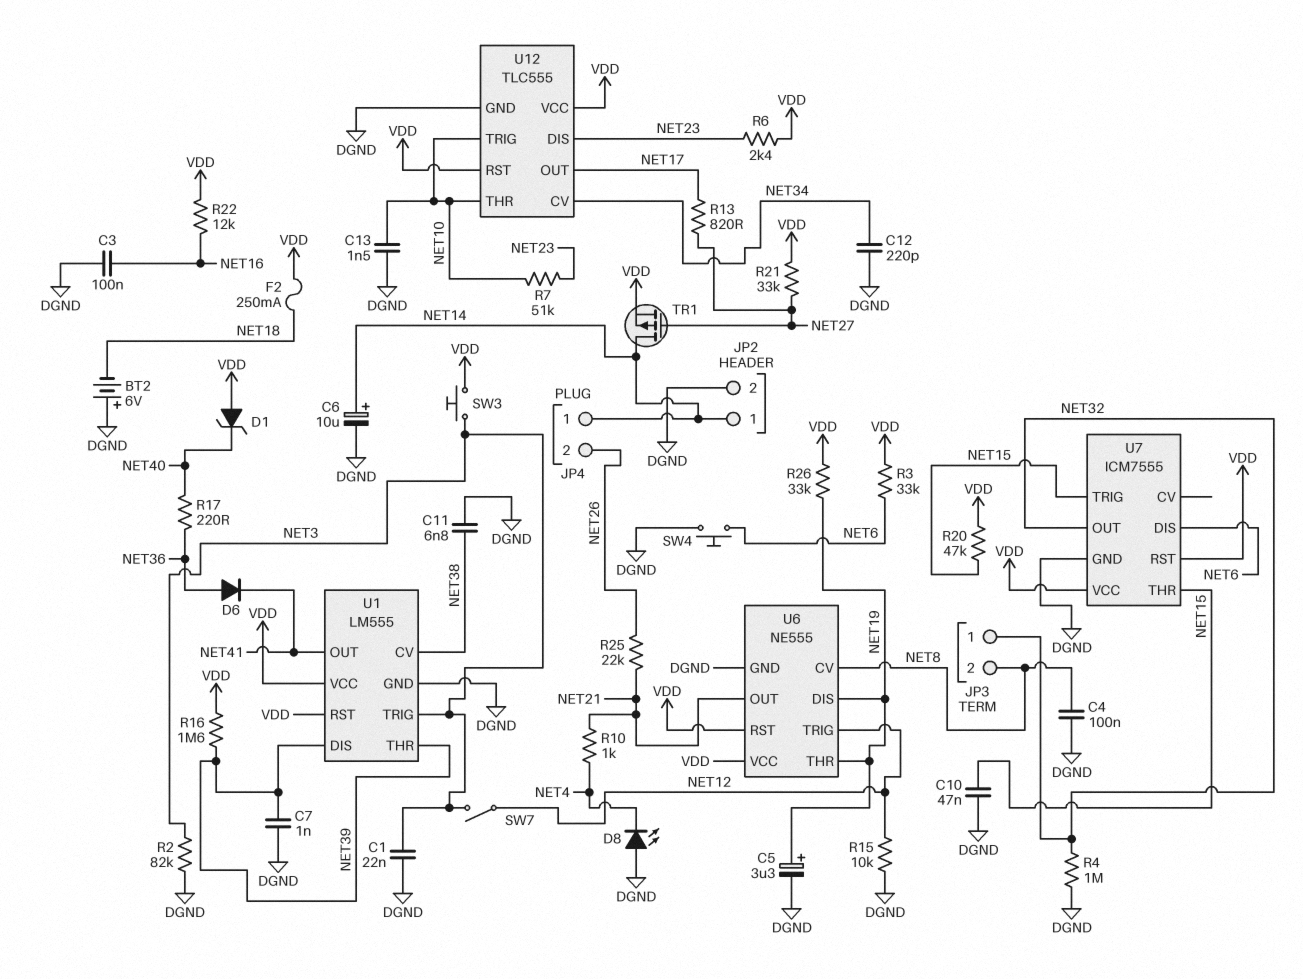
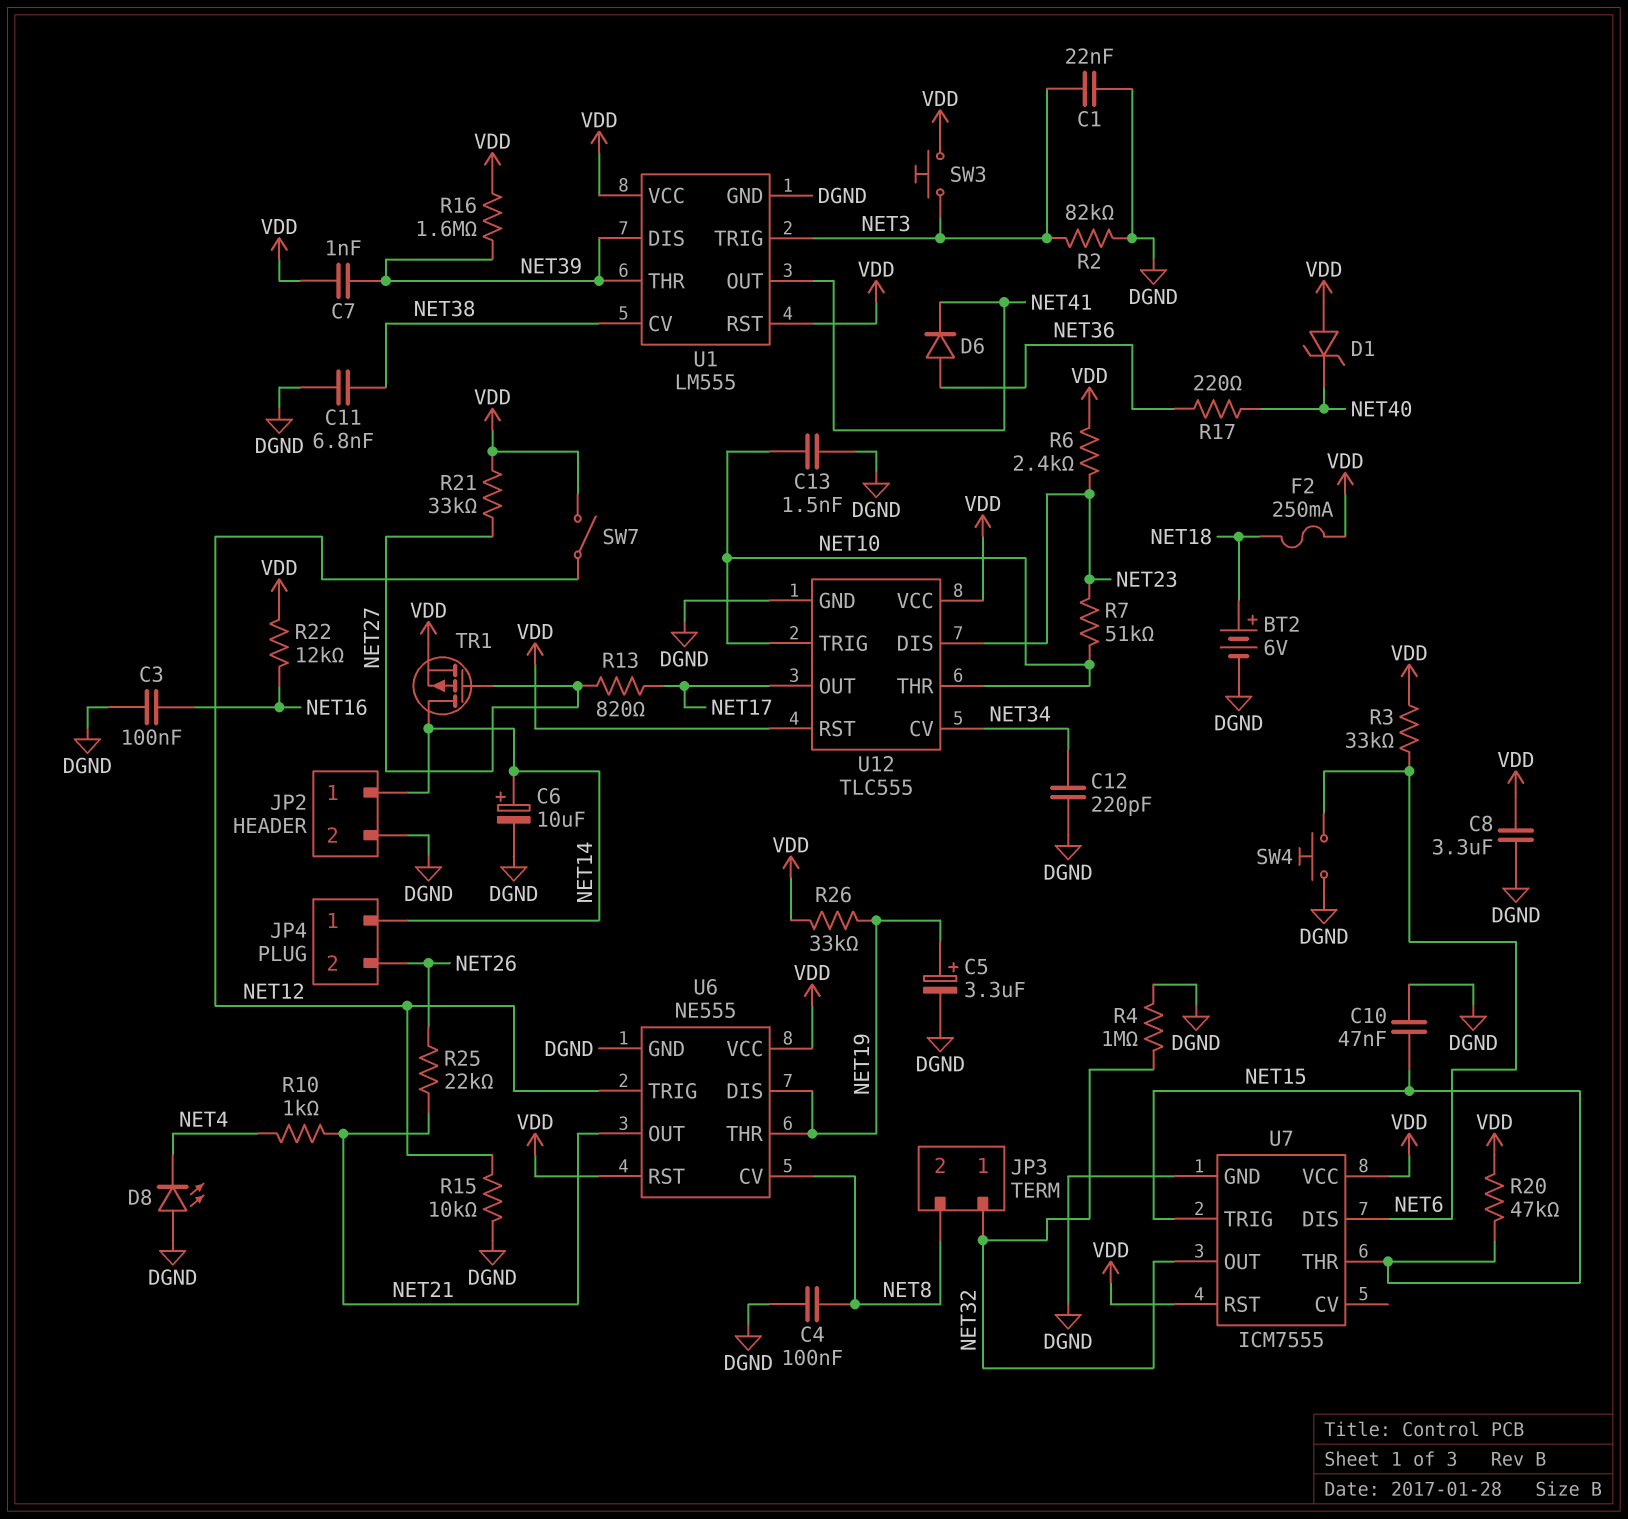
BT2: 6V (plus DGND, minus NET18) -> 6V (plus NET18, minus DGND)
C7: 1nF (DGND, NET39) -> 1nF (NET39, VDD)
C8: none -> 3.3uF (DGND, VDD)
SW7: switch (NET3, NET12) -> switch (NET12, VDD)

